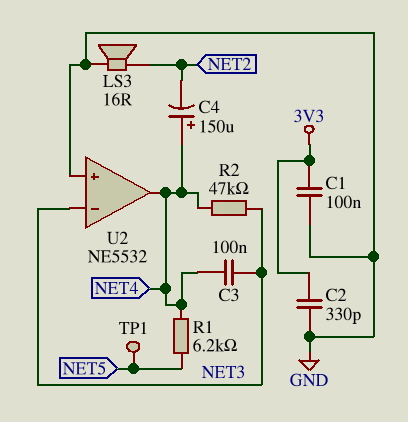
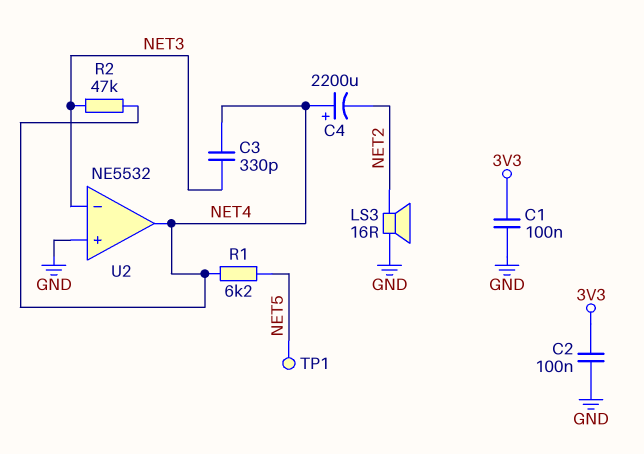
C2: 330pF (3V3, GND) -> 100nF (3V3, GND)
C3: 100nF (NET3, NET4) -> 330pF (NET3, NET4)
C4: 150uF (plus NET4, minus NET2) -> 2200uF (plus NET4, minus NET2)

